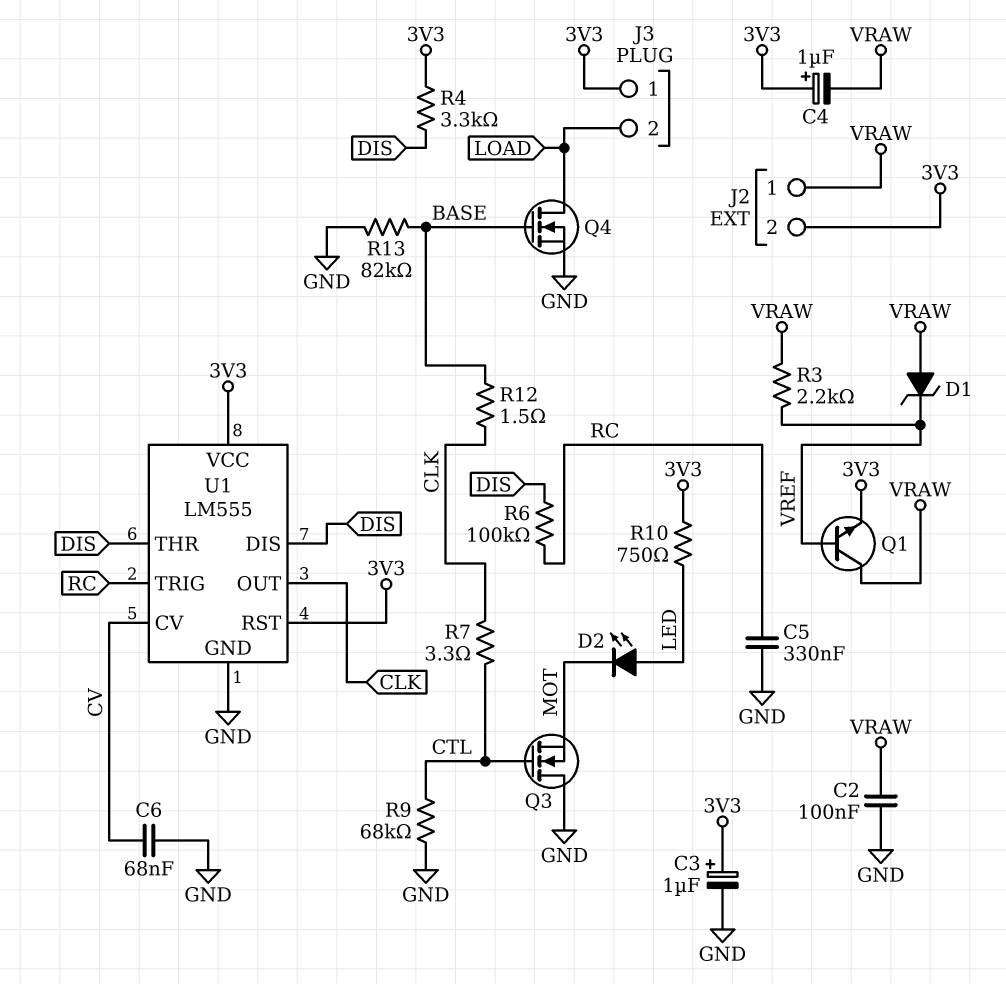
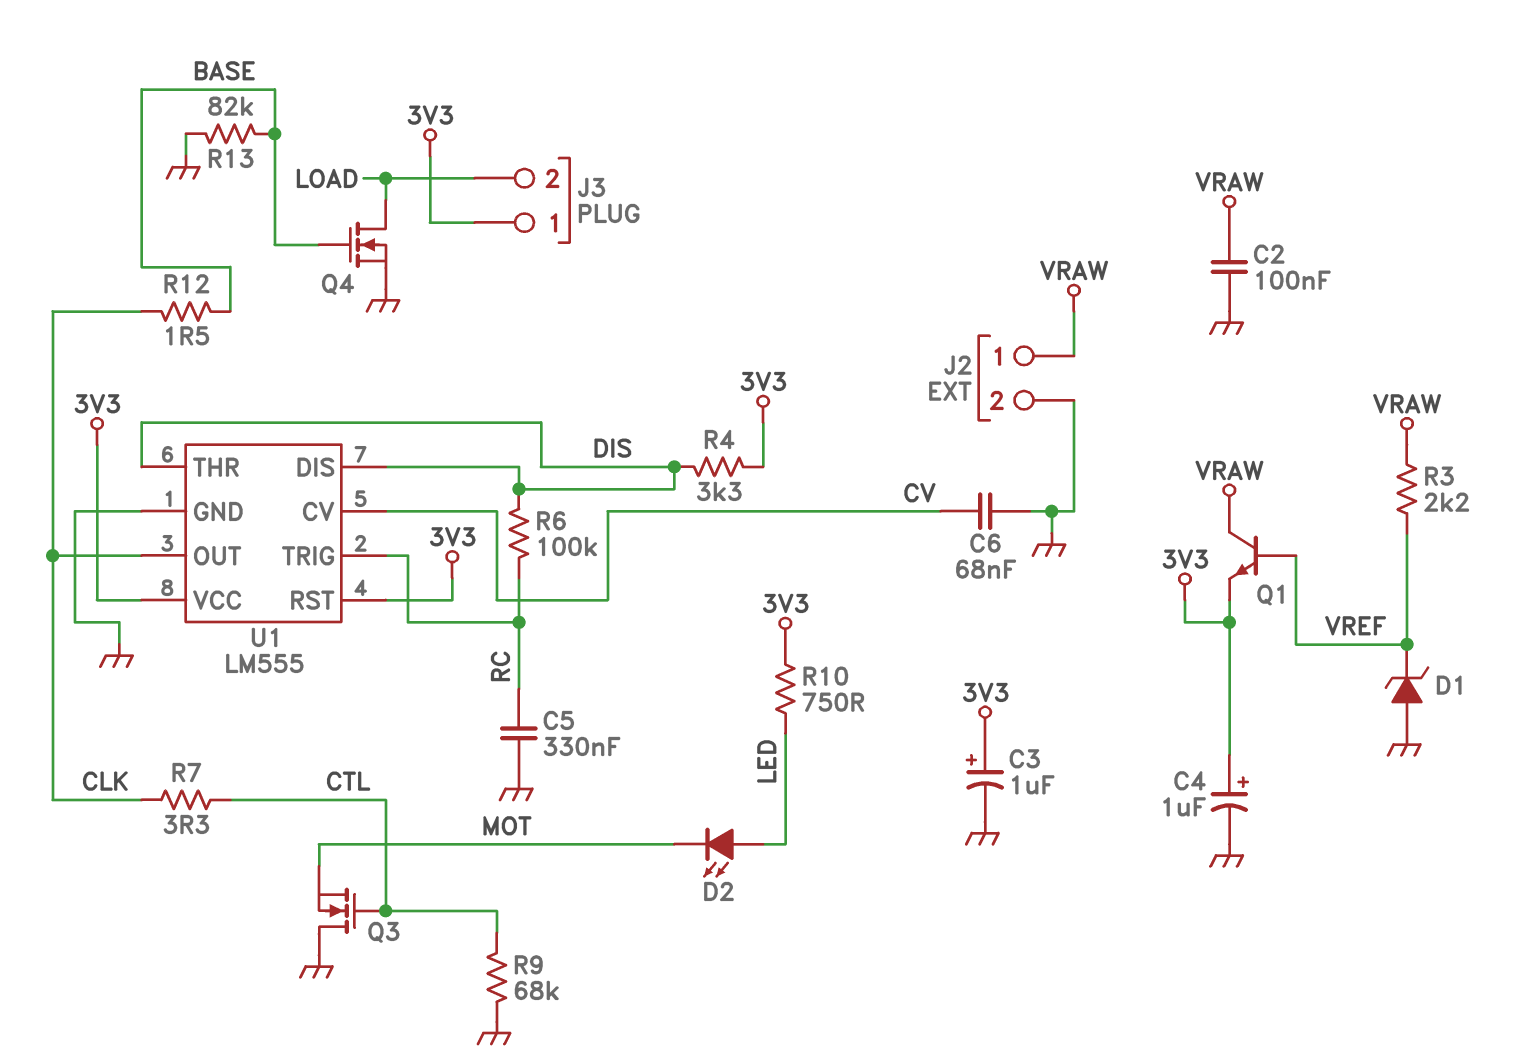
C4: 1uF (plus 3V3, minus VRAW) -> 1uF (plus 3V3, minus GND)
D1: zener (A VRAW, K VREF) -> zener (A GND, K VREF)
J2 pin 2: 3V3 -> GND

